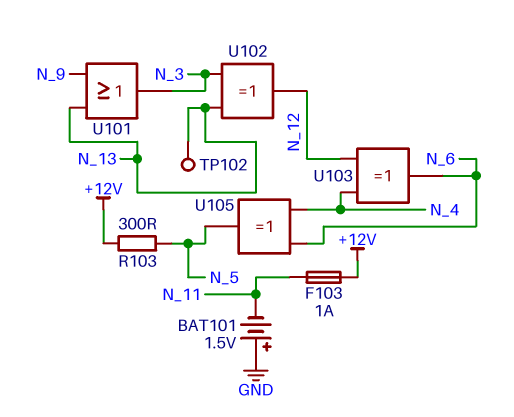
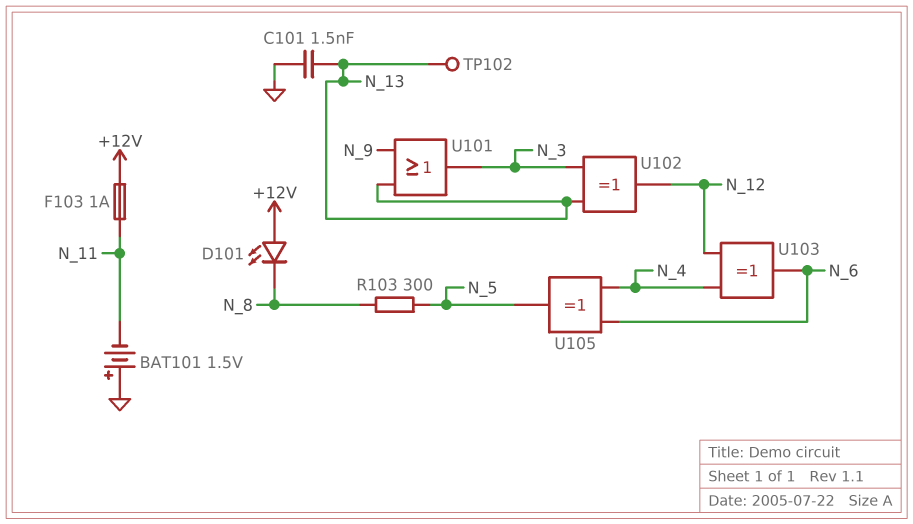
C101: none -> 1.5nF (GND, N_13)
D101: none -> LED (A +12V, K N_8)
R103: 300 (+12V, N_5) -> 300 (N_5, N_8)

